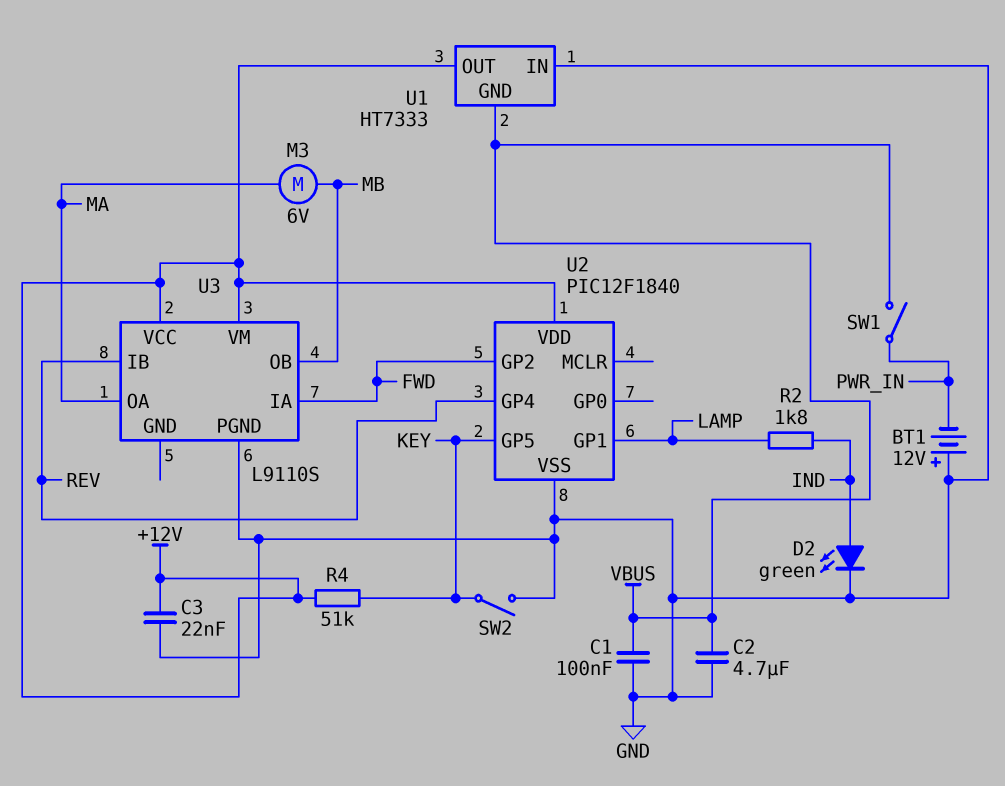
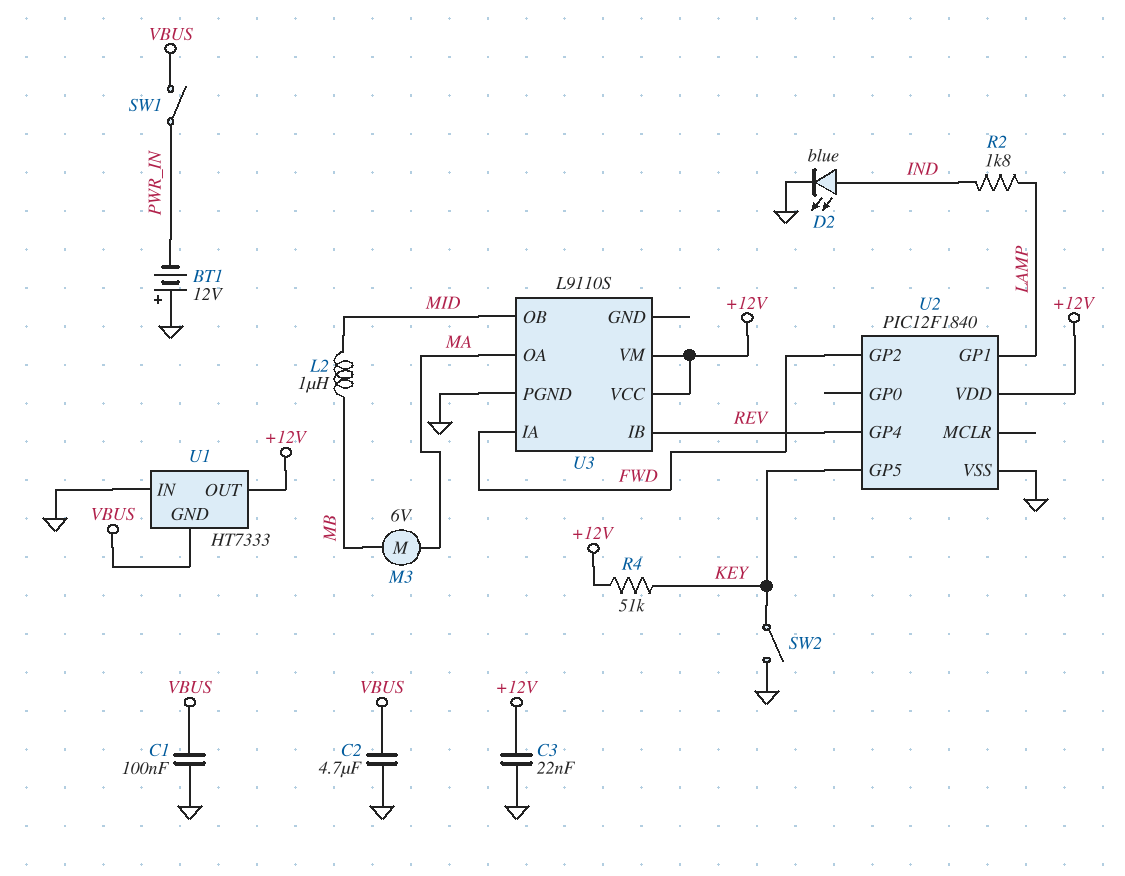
D2: LED green (A IND, K GND) -> LED blue (A IND, K GND)
L2: none -> 1uH (MB, MID)
U3 pin OB: MB -> MID

